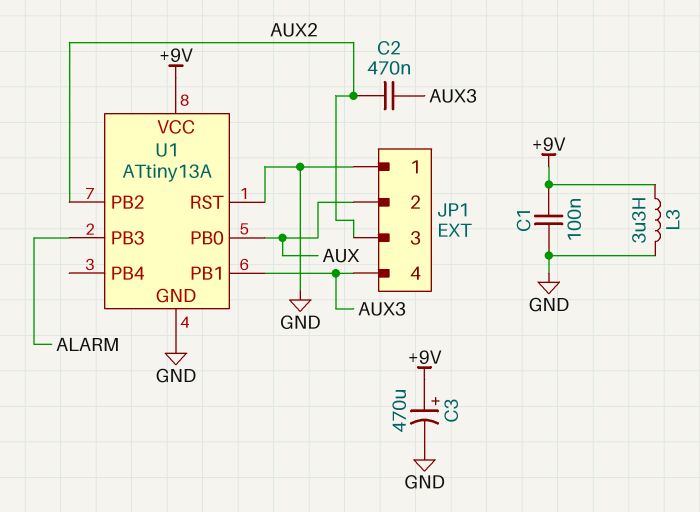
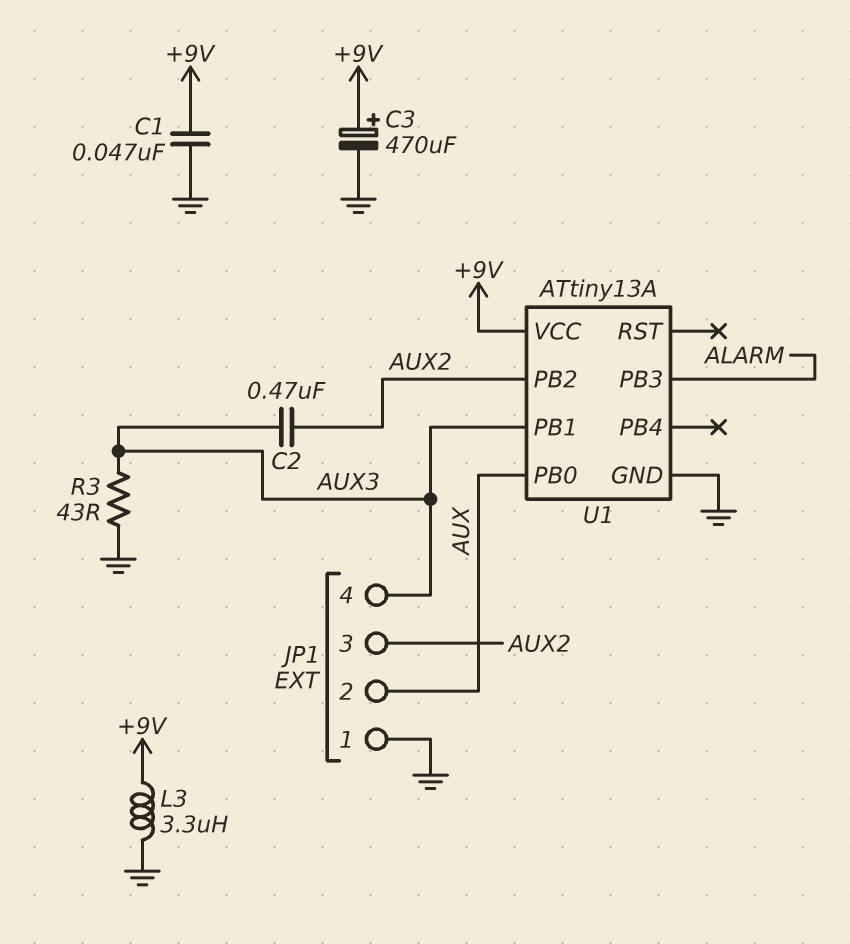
C1: 100nF (+9V, GND) -> 47nF (+9V, GND)
R3: none -> 43 (AUX3, GND)
U1 pin RST: GND -> none

